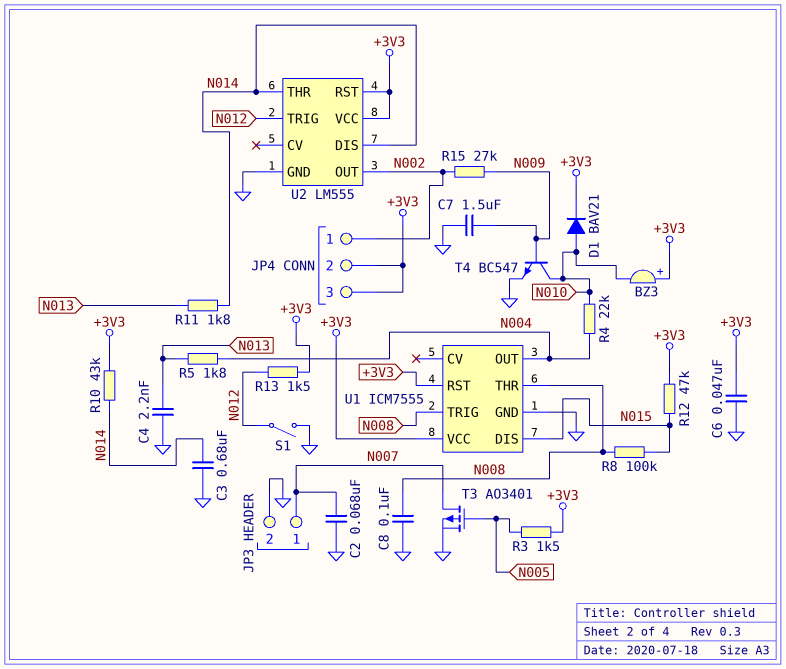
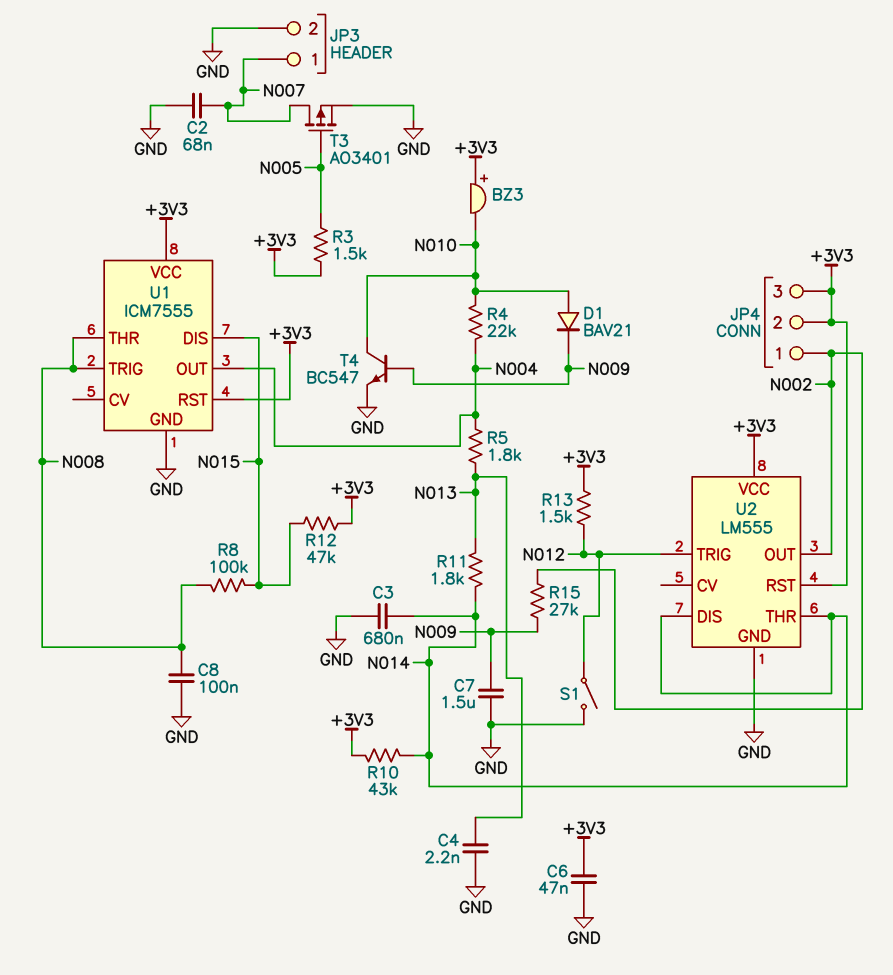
D1: diode BAV21 (A N010, K +3V3) -> diode BAV21 (A N010, K N009)

